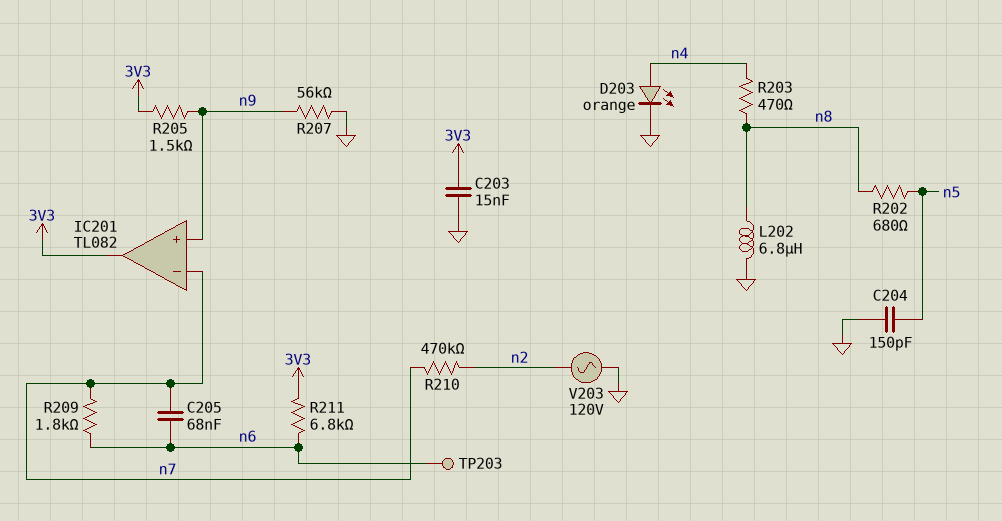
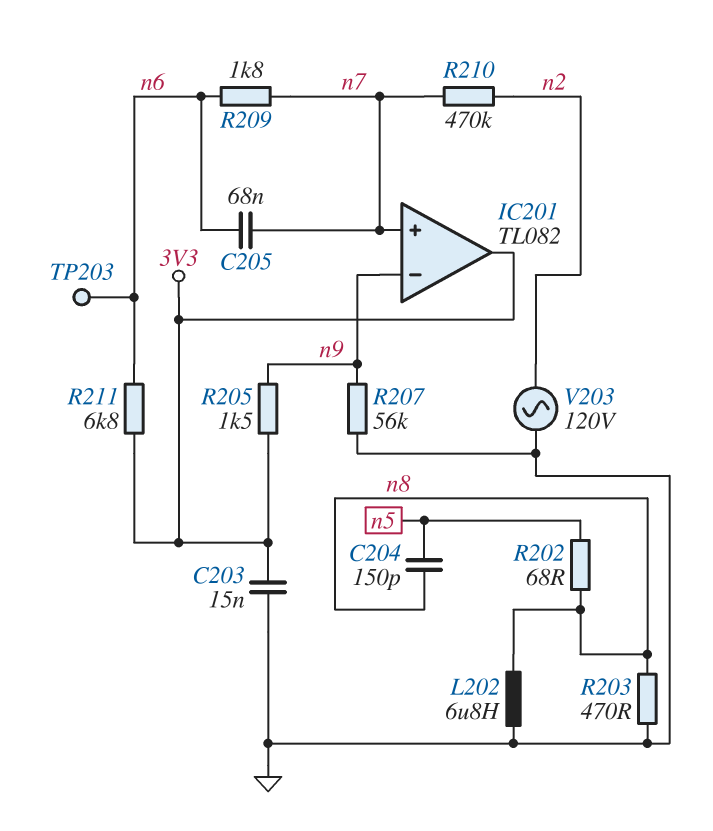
C204: 150pF (GND, n5) -> 150pF (n5, n8)
D203: LED orange (A n4, K GND) -> none
IC201 pin in+: n9 -> n7
IC201 pin in-: n7 -> n9
R202: 680 (n5, n8) -> 68 (n5, n8)
R203: 470 (n4, n8) -> 470 (GND, n8)

